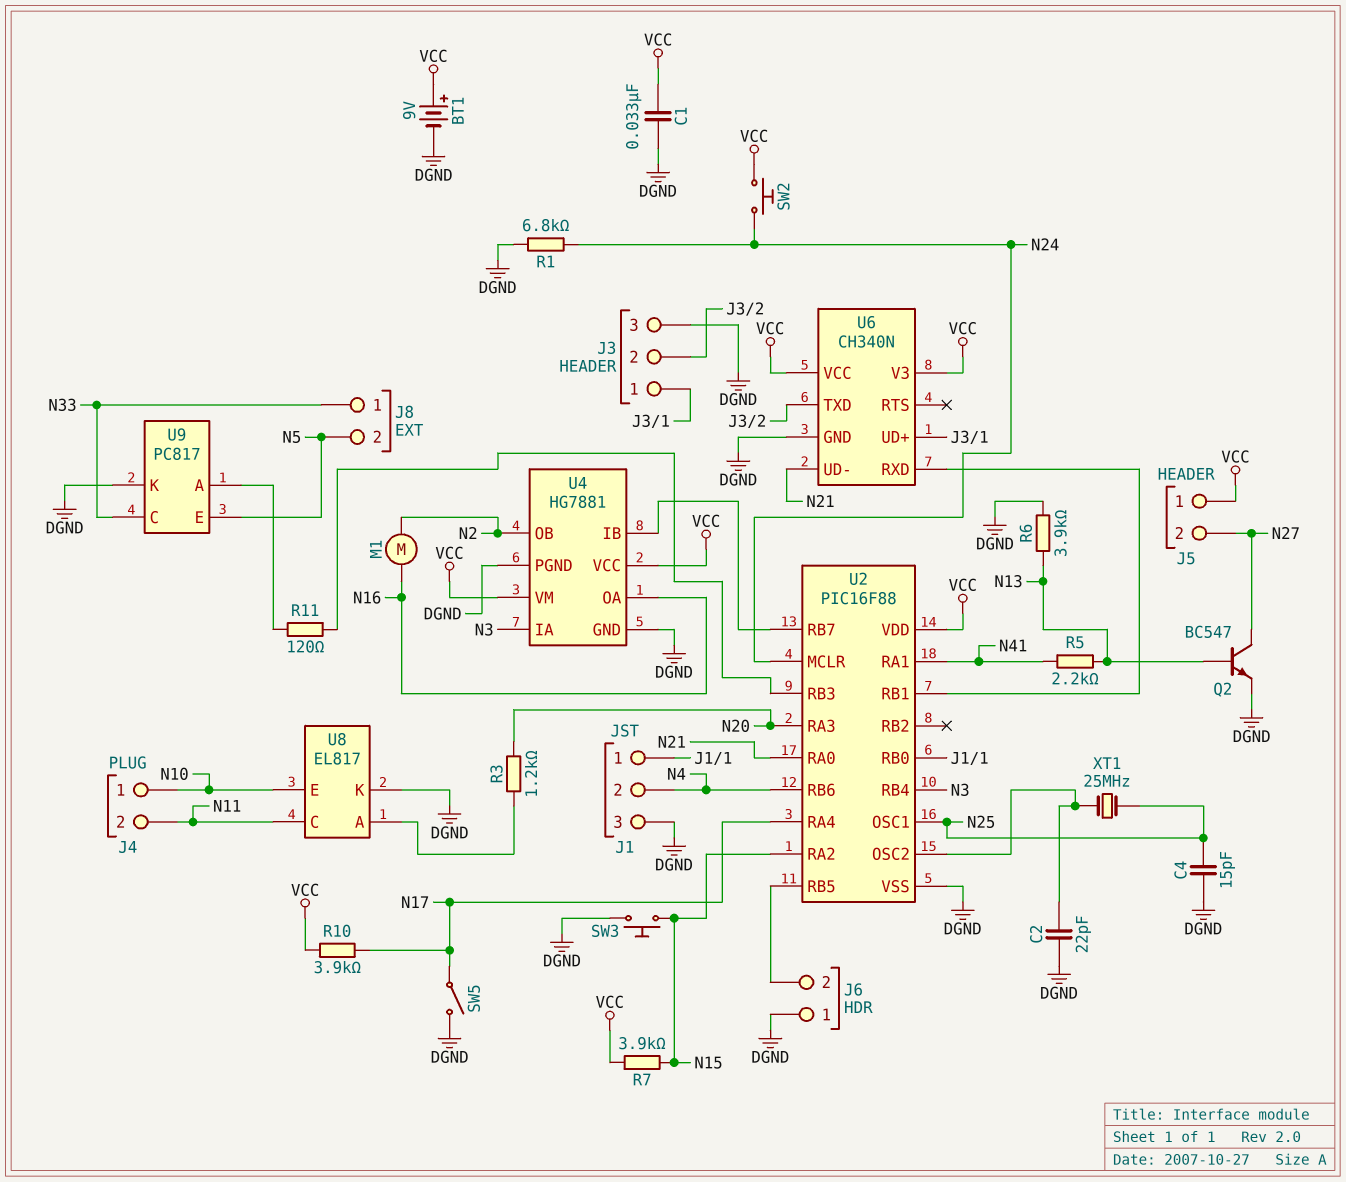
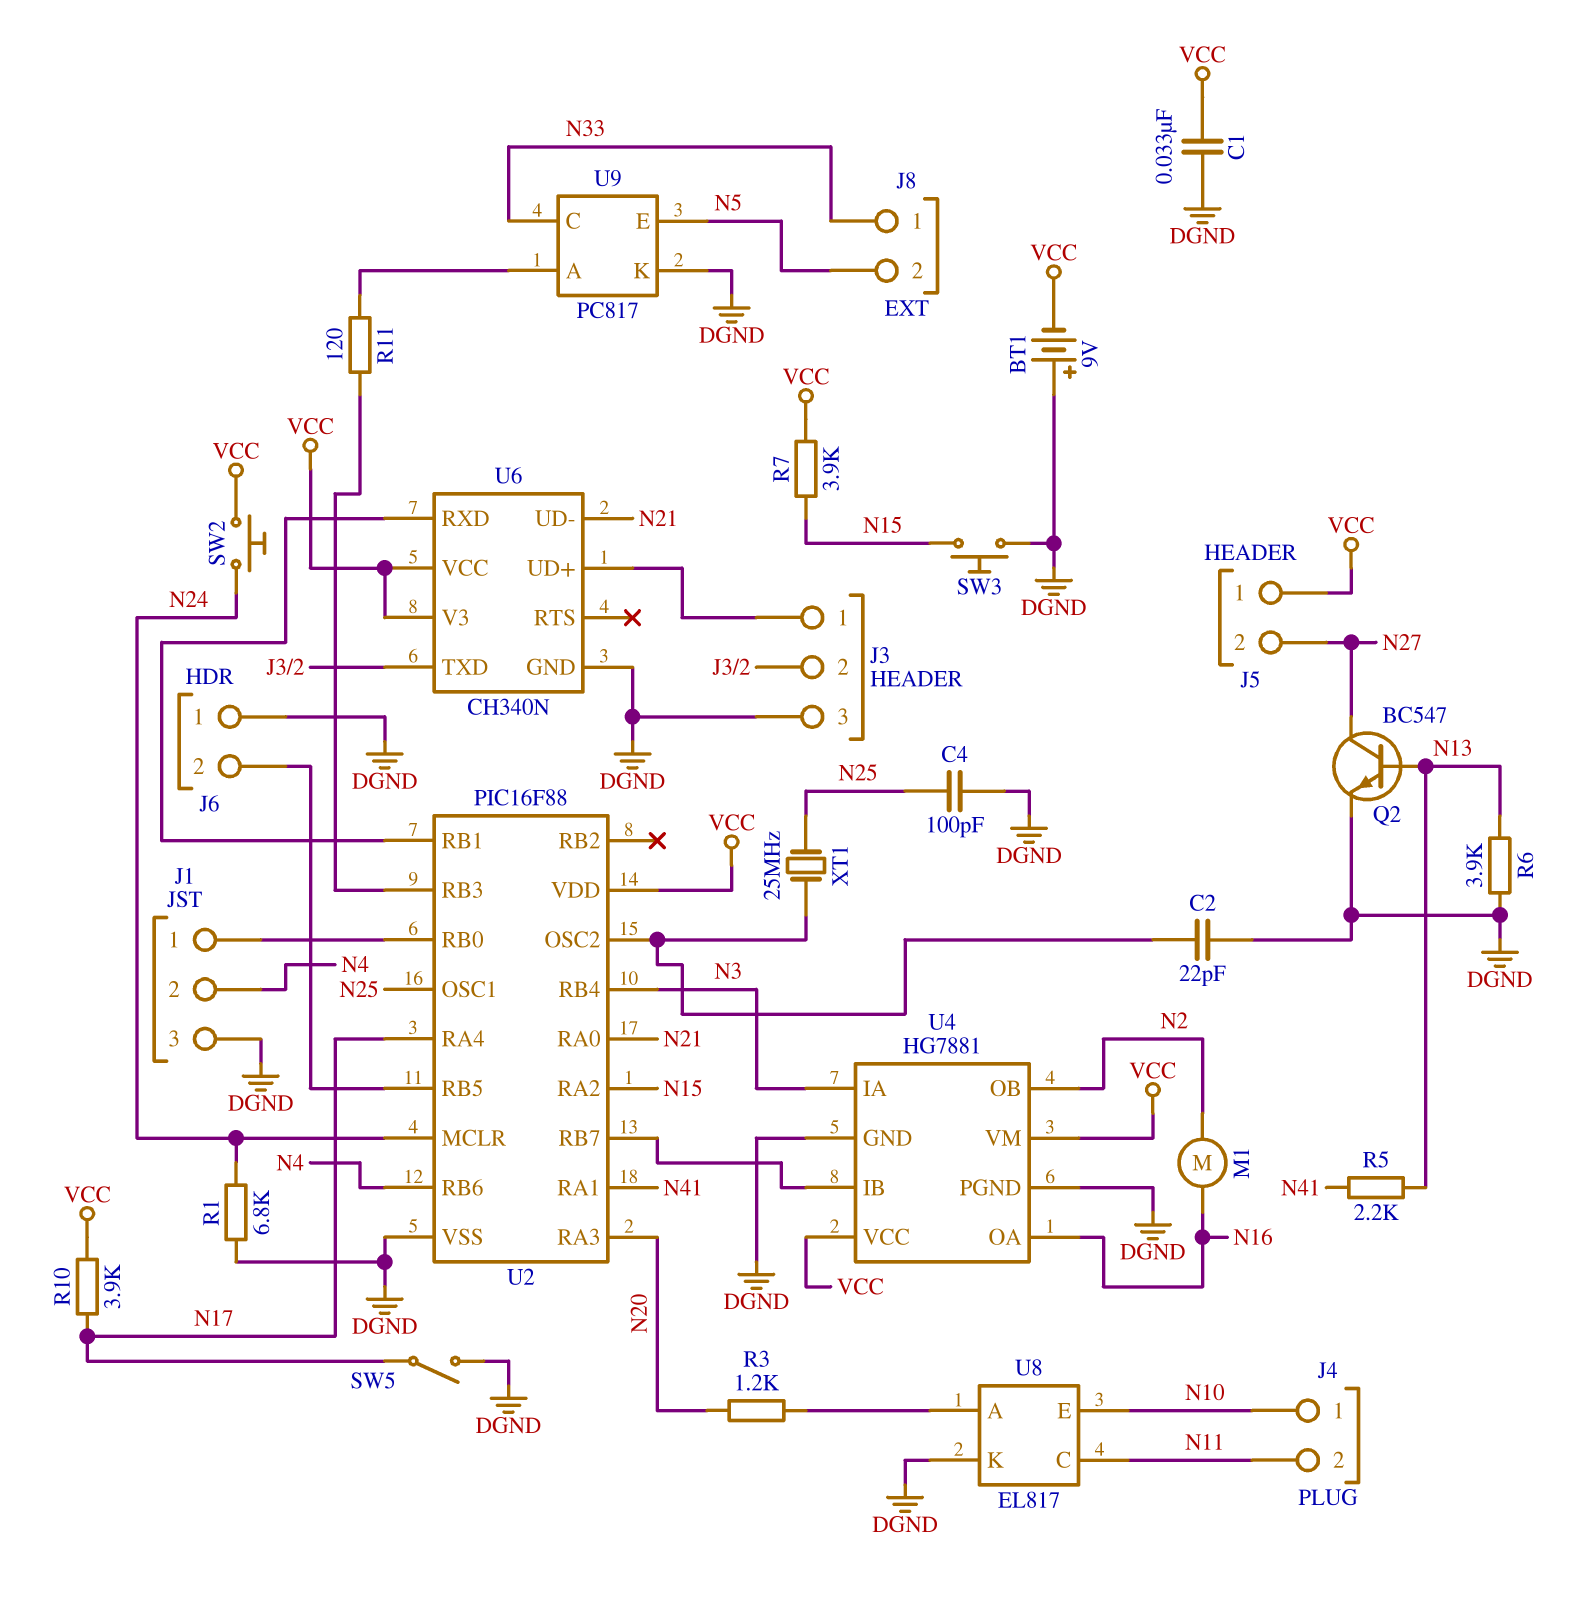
BT1: 9V (plus VCC, minus DGND) -> 9V (plus DGND, minus VCC)
C4: 15pF (DGND, N25) -> 100pF (DGND, N25)

